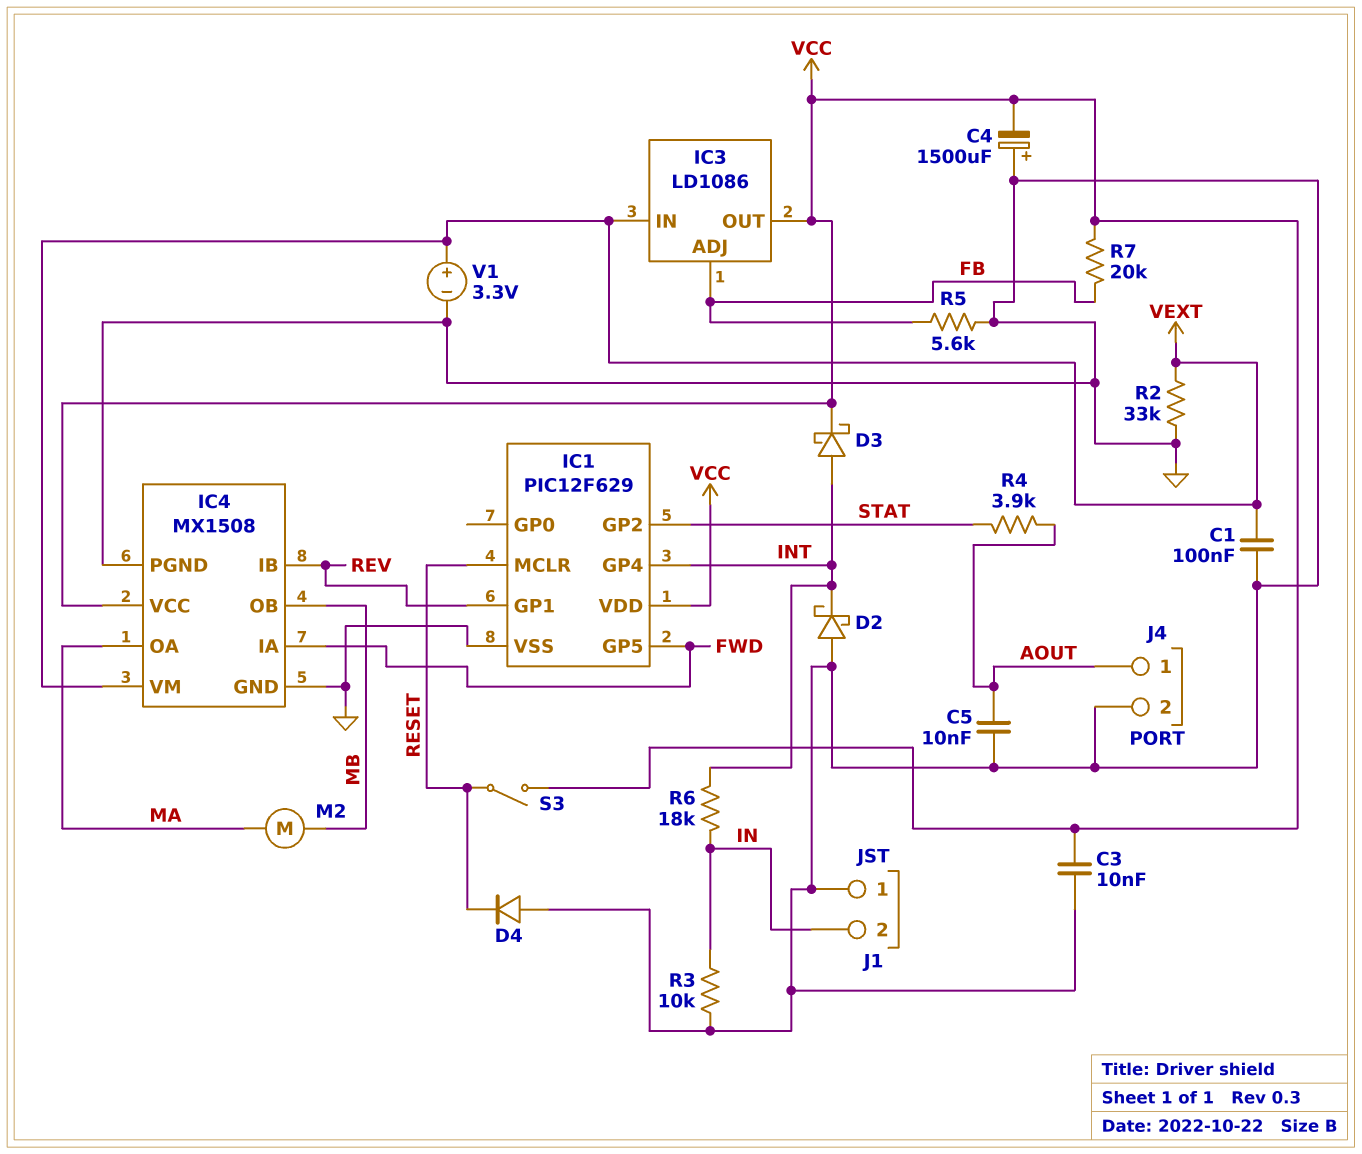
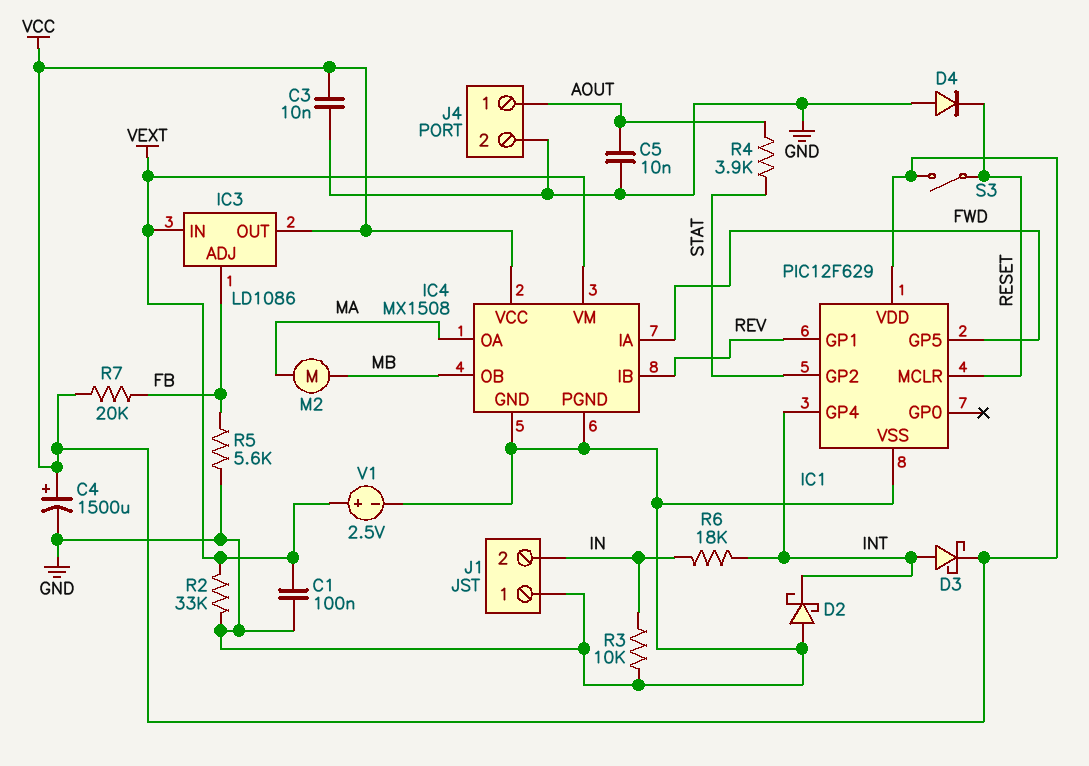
C4: 1500uF (plus GND, minus VCC) -> 1500uF (plus VCC, minus GND)
V1: 3.3V (plus VEXT, minus GND) -> 2.5V (plus VEXT, minus GND)

